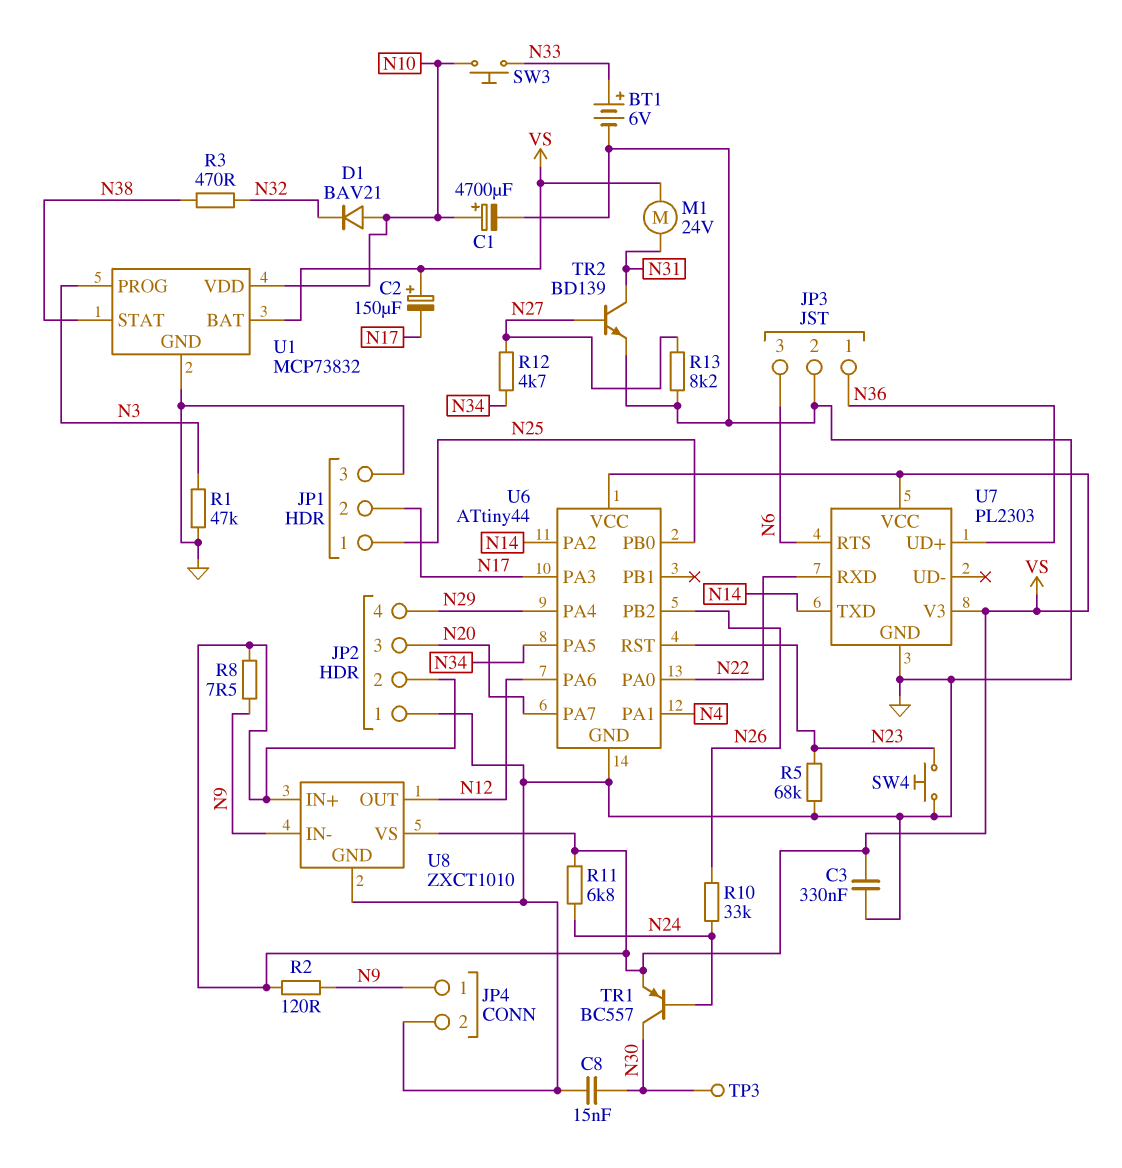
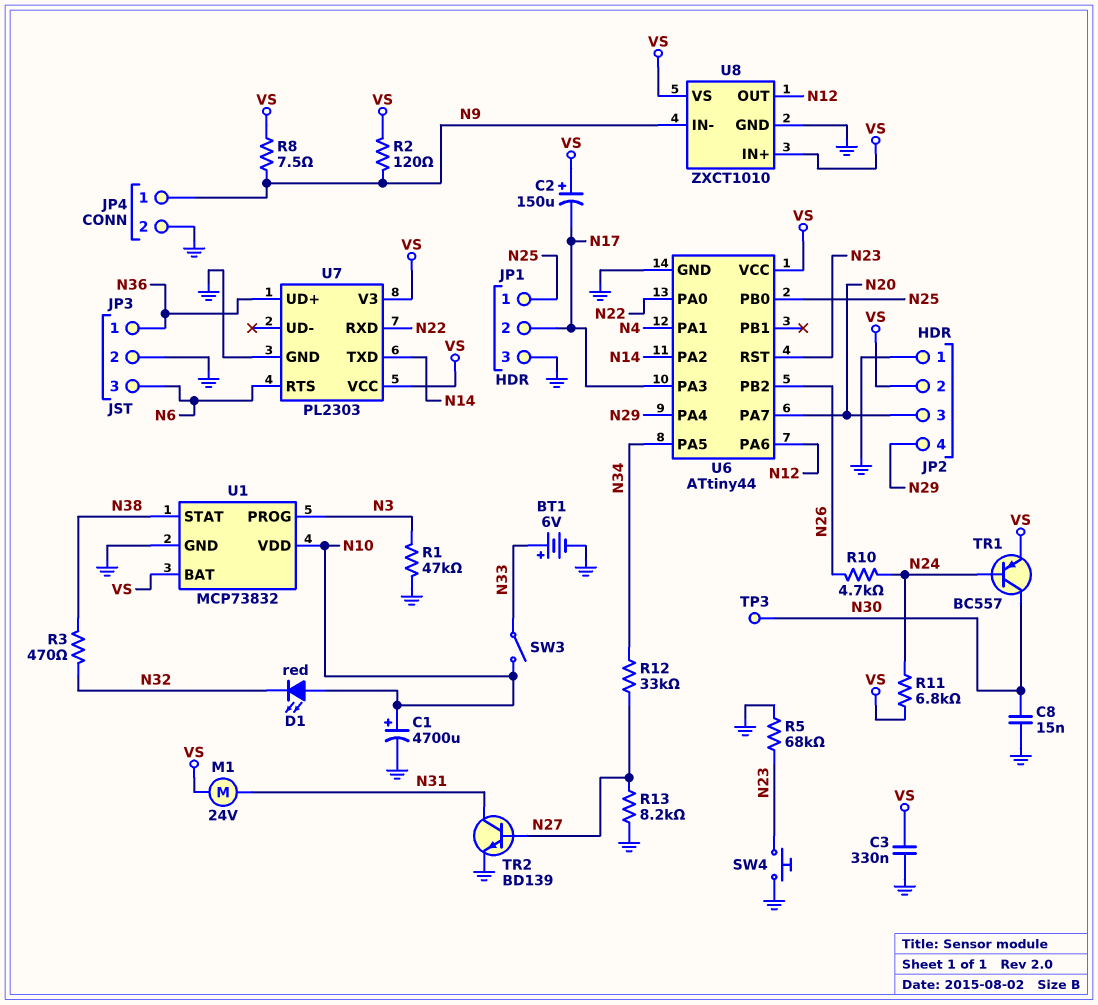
D1: diode BAV21 (A N10, K N32) -> LED red (A N10, K N32)
R10: 33k (N24, N26) -> 4.7k (N24, N26)
R12: 4.7k (N27, N34) -> 33k (N27, N34)
SW3: button (N10, N33) -> switch (N10, N33)

